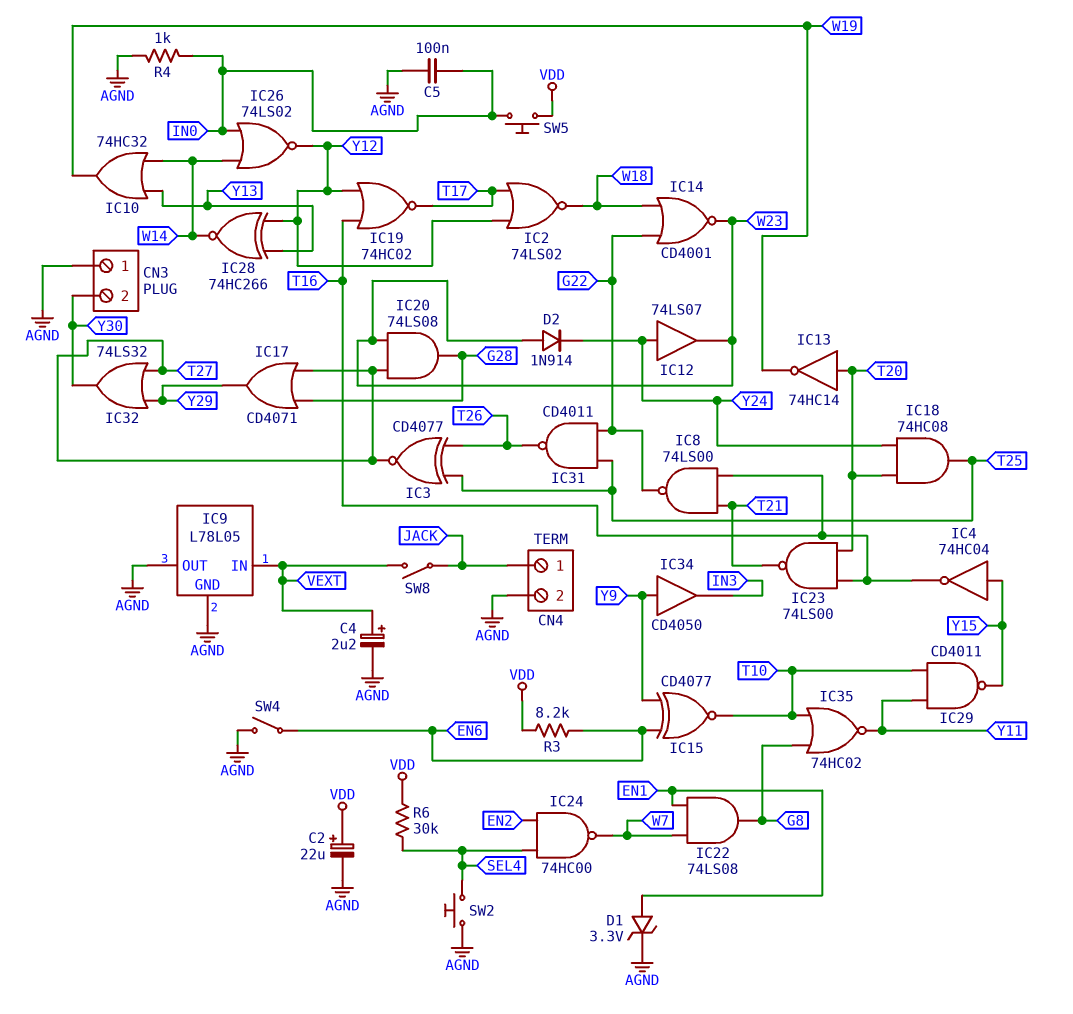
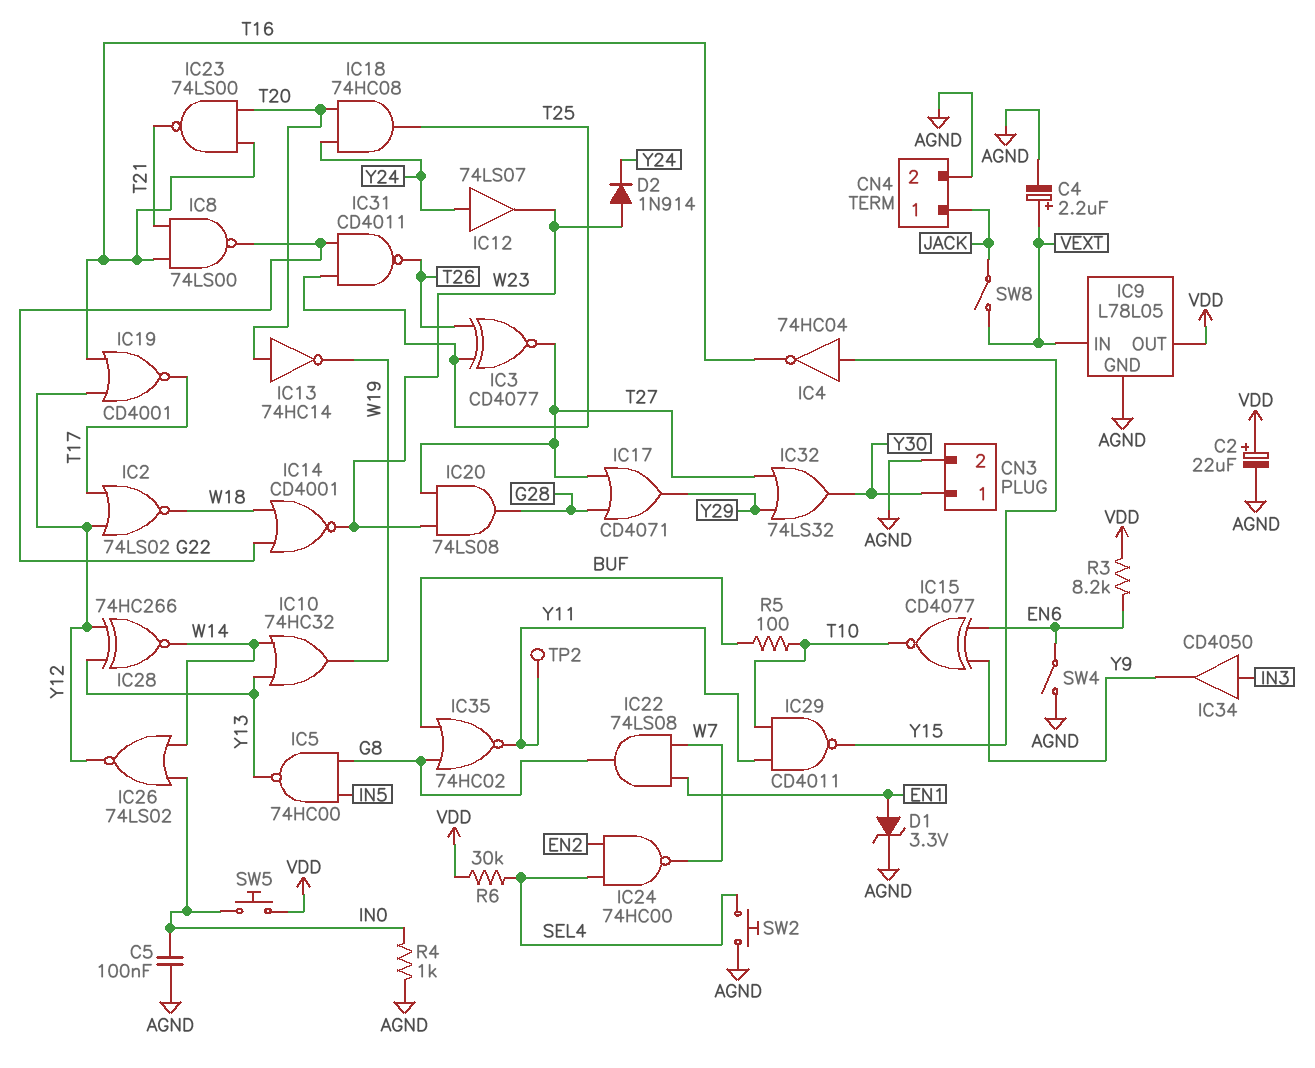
CN3 pin 1: AGND -> Y30
CN3 pin 2: Y30 -> AGND
IC5: none -> NAND 74HC00 (in G8, in IN5, out Y13)
IC9 pin OUT: AGND -> VDD
IC19: NOR 74HC02 (in T16, in Y12, out T17) -> NOR CD4001 (in T16, in Y12, out T17)
IC34: buffer CD4050 (in Y9, out IN3) -> buffer CD4050 (in IN3, out Y9)
IC35: NOR 74HC02 (in G8, in T10, out Y11) -> NOR 74HC02 (in BUF, in G8, out Y11)
R5: none -> 100 (BUF, T10)
TP2: none -> test point (Y11)

